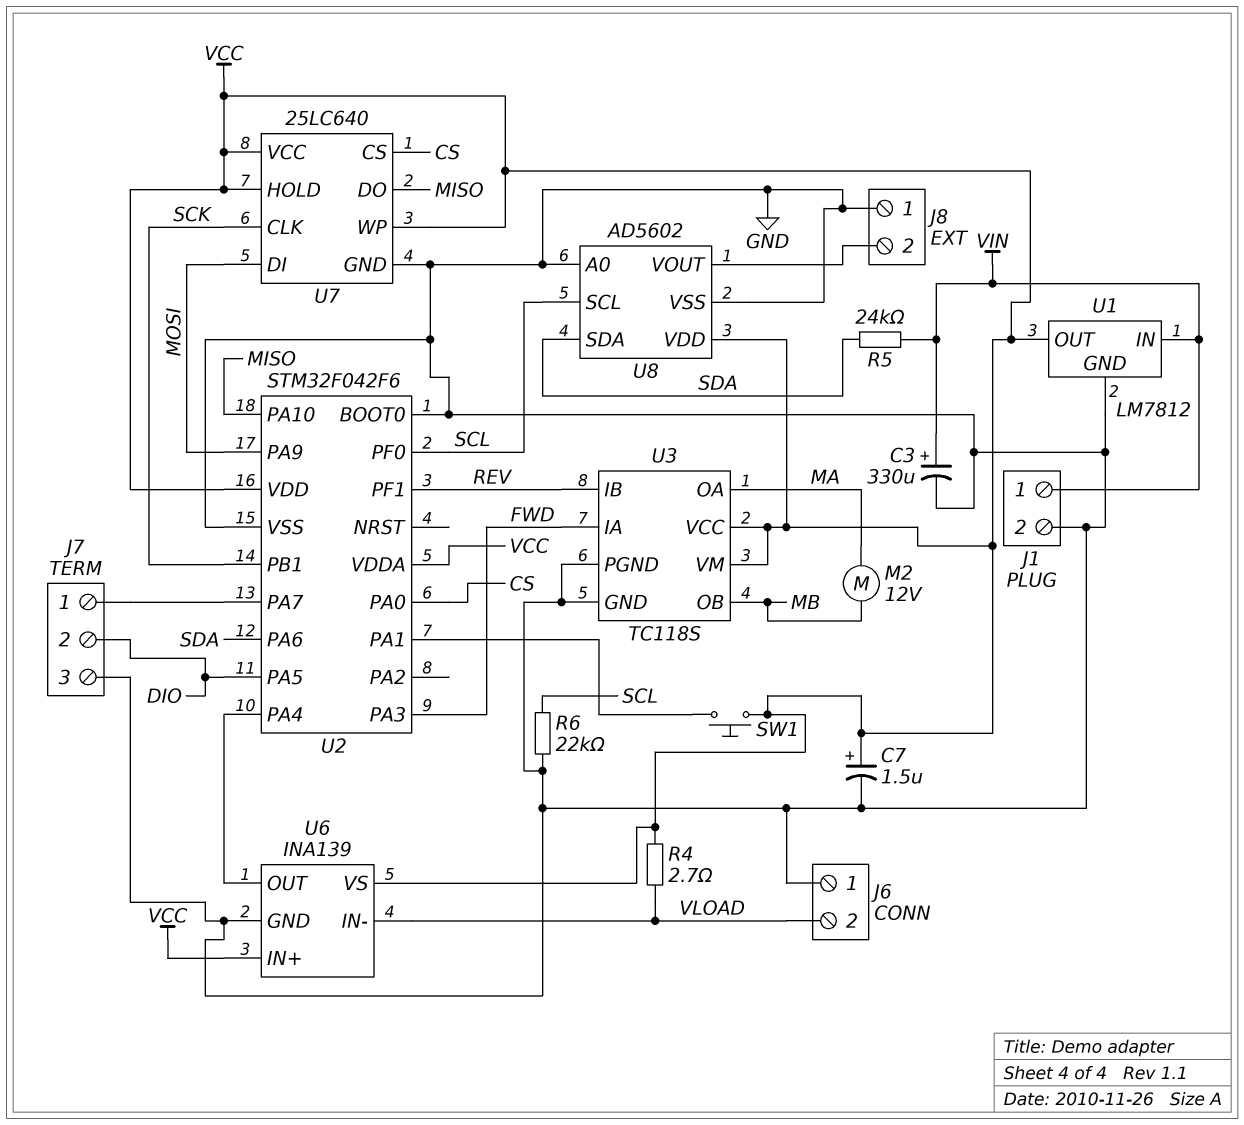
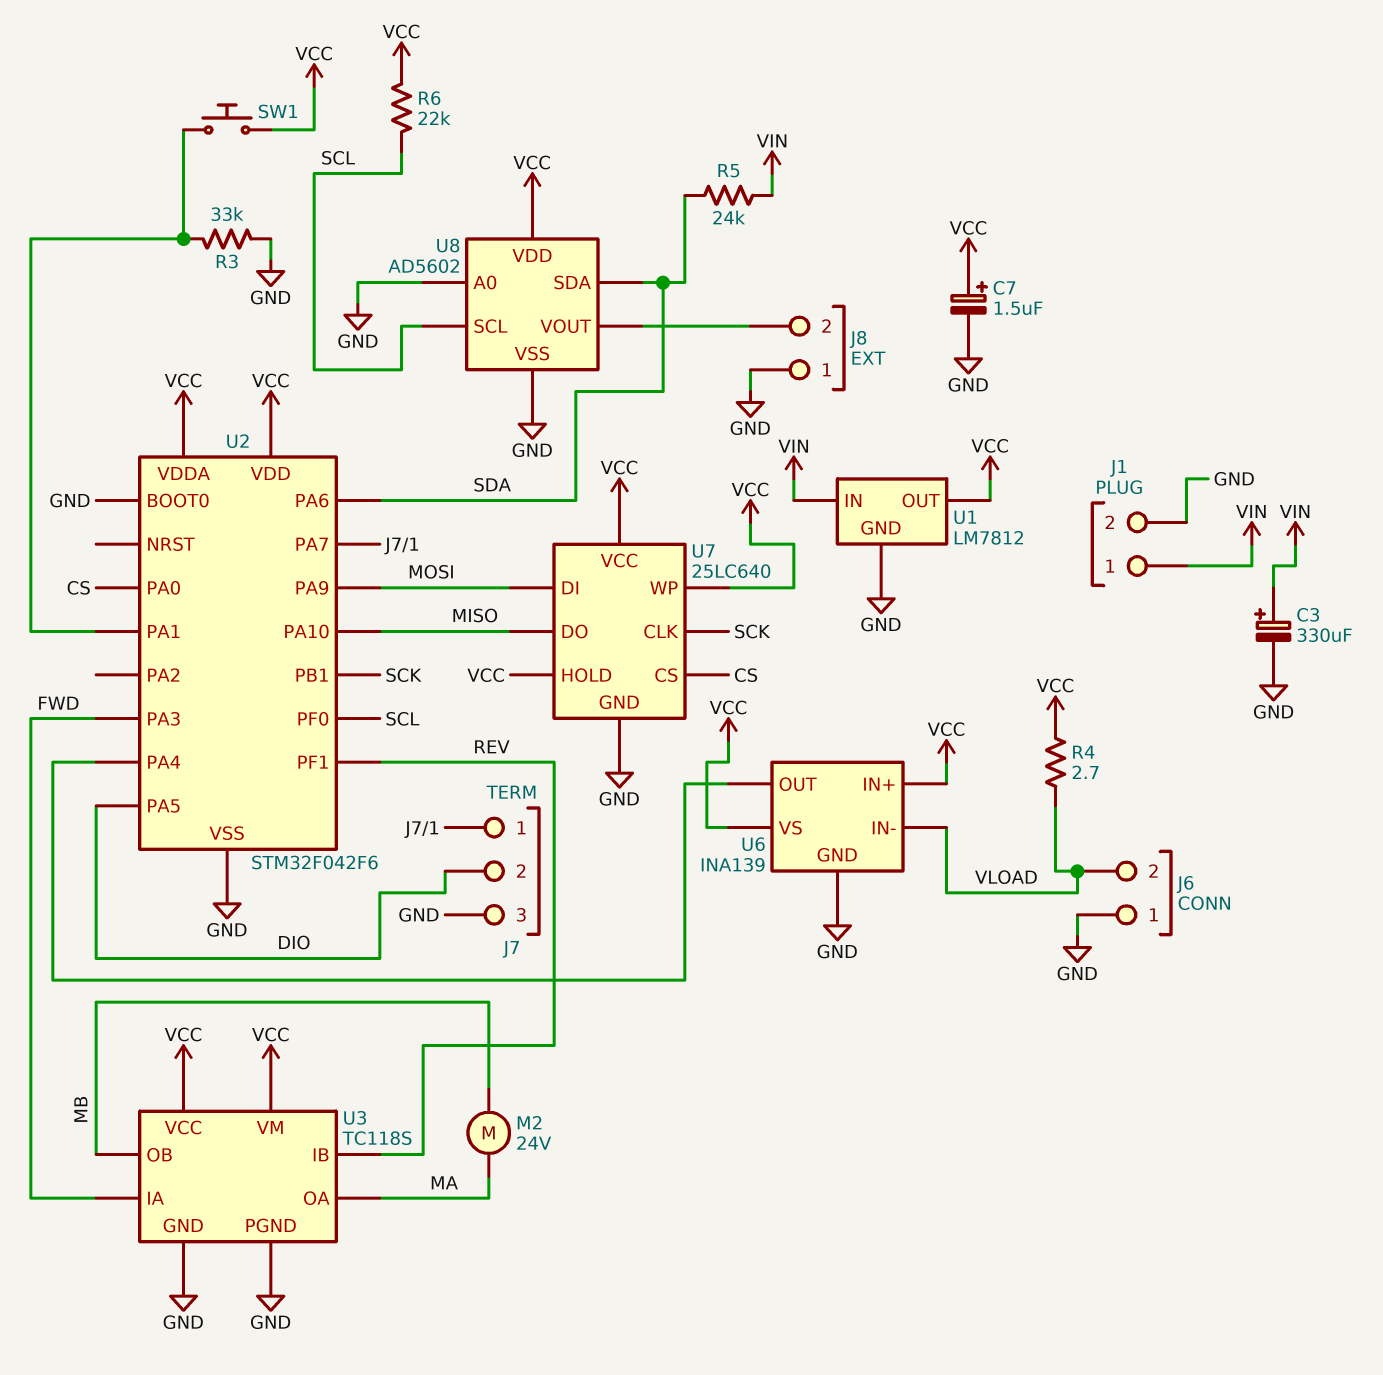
M2: motor 12V (MA, MB) -> motor 24V (MA, MB)
R3: none -> 33k (GND, U2/PA1)
R6: 22k (GND, SCL) -> 22k (SCL, VCC)

